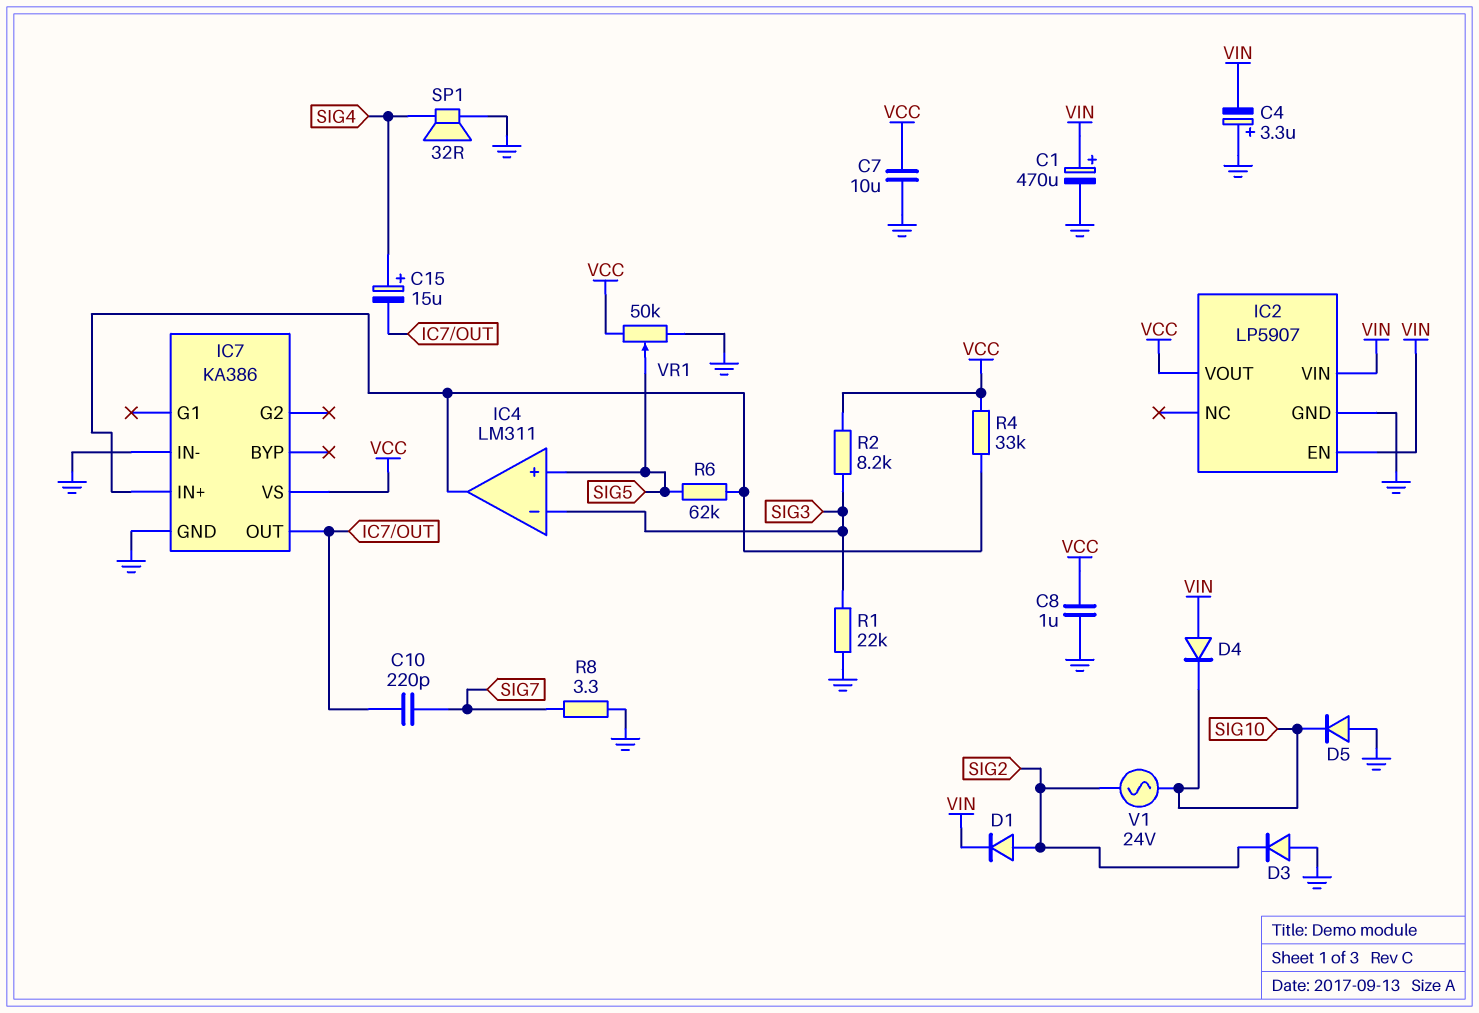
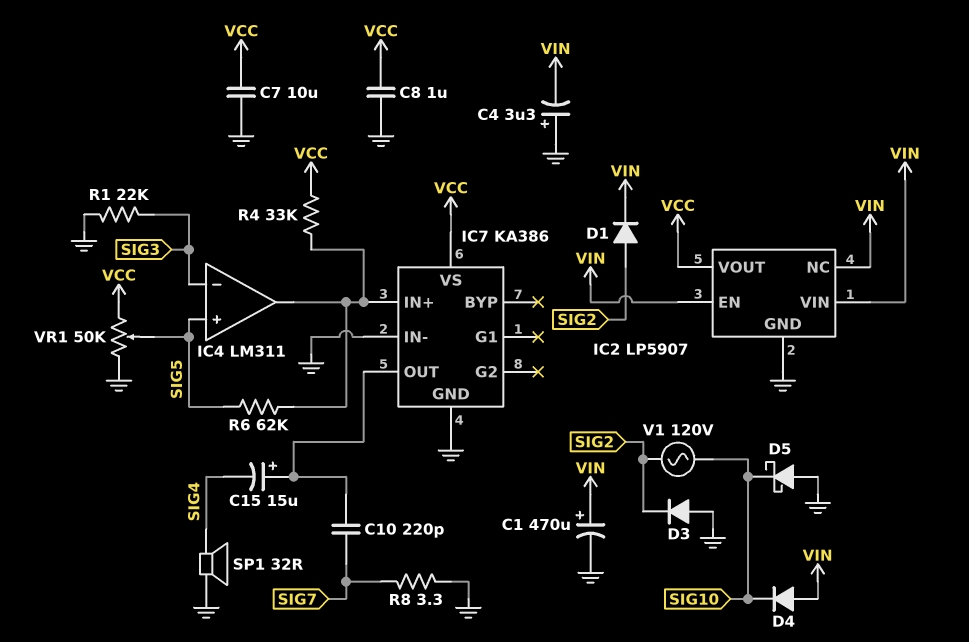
C15: 15uF (plus SIG4, minus IC7/OUT) -> 15uF (plus IC7/OUT, minus SIG4)
D5: diode (A GND, K SIG10) -> schottky (A GND, K SIG10)
IC2 pin NC: none -> VIN
R2: 8.2k (SIG3, VCC) -> none
V1: AC 24V (SIG2, SIG10) -> AC 120V (SIG2, SIG10)

